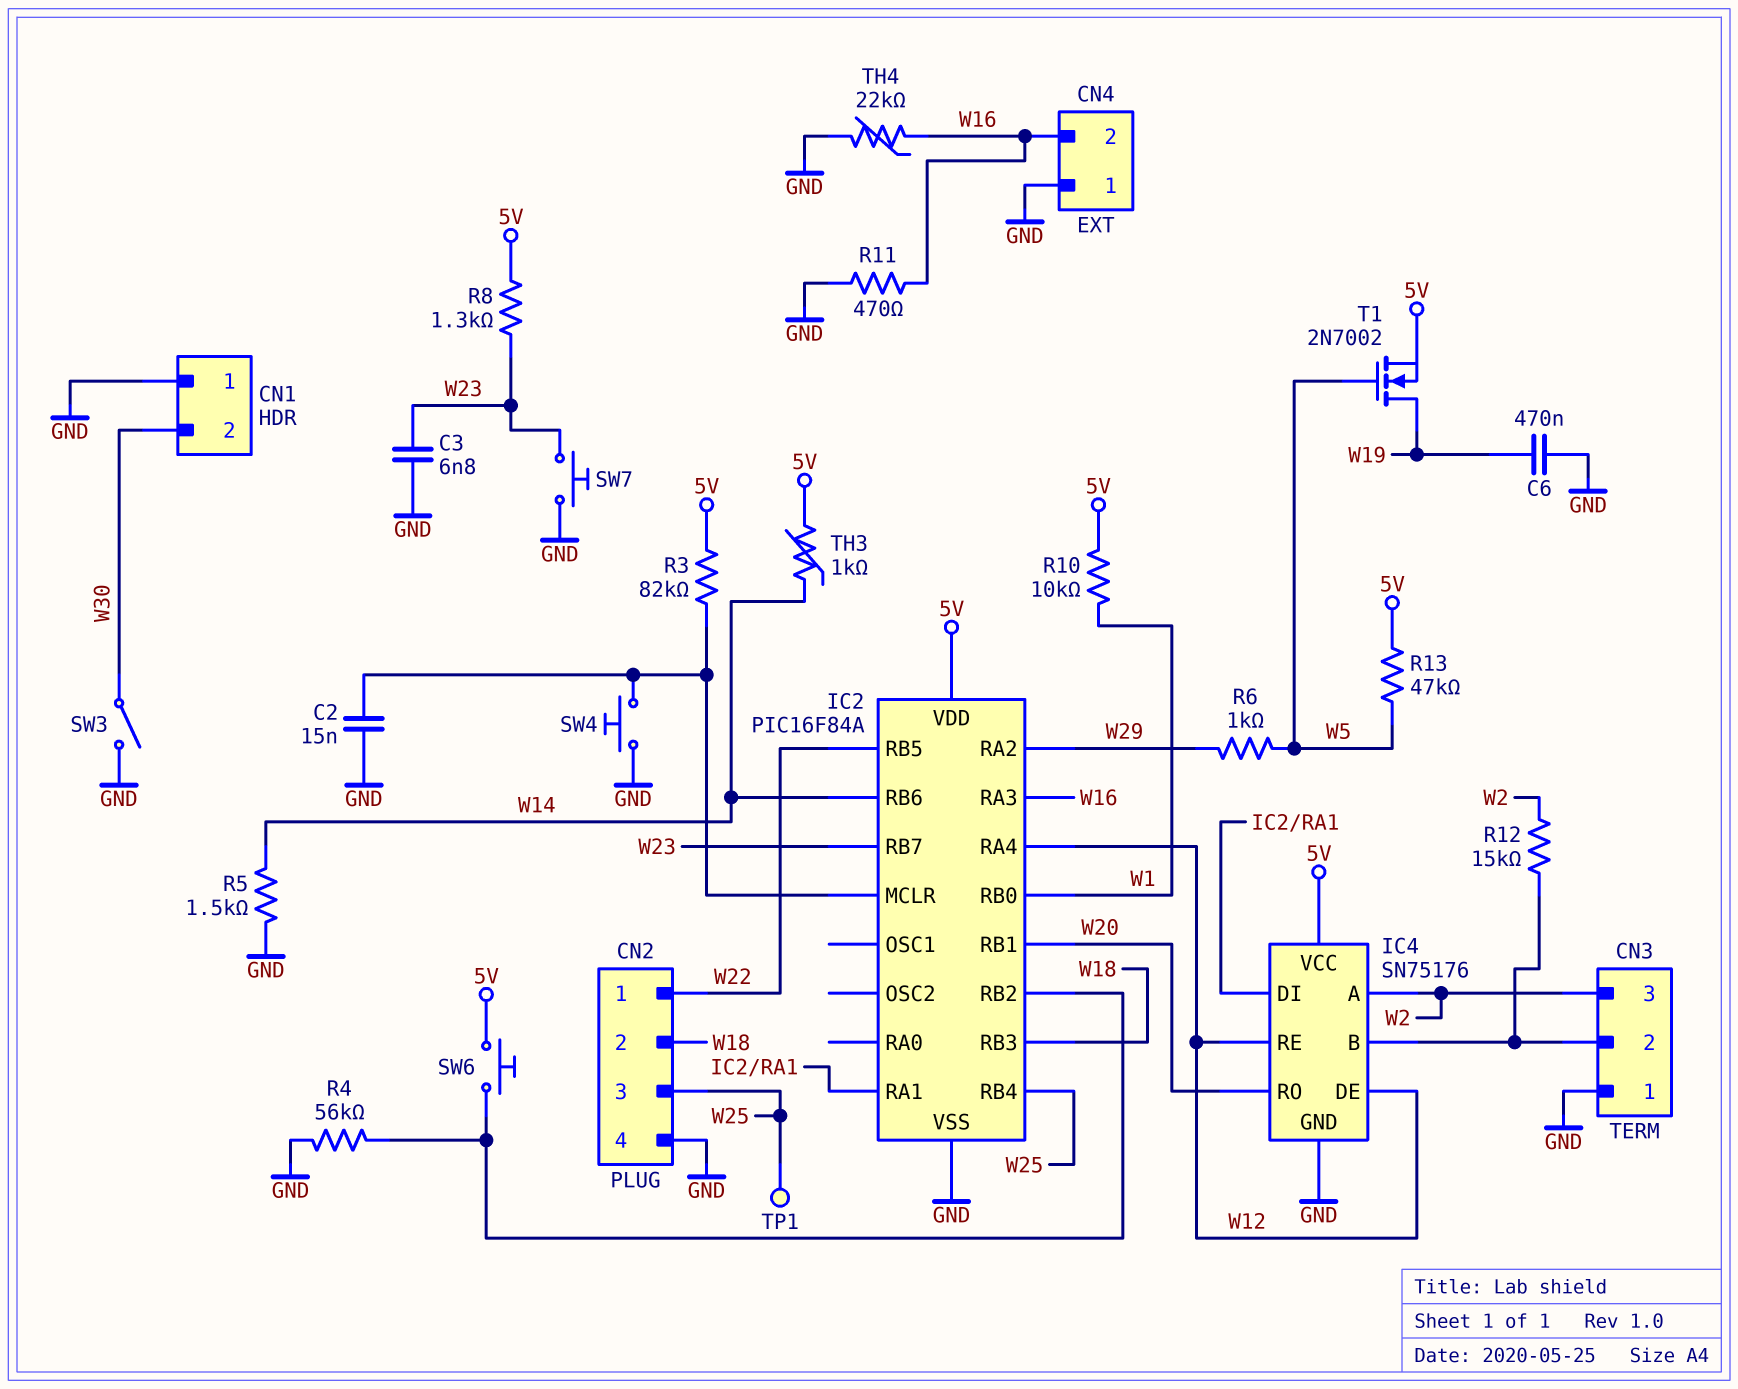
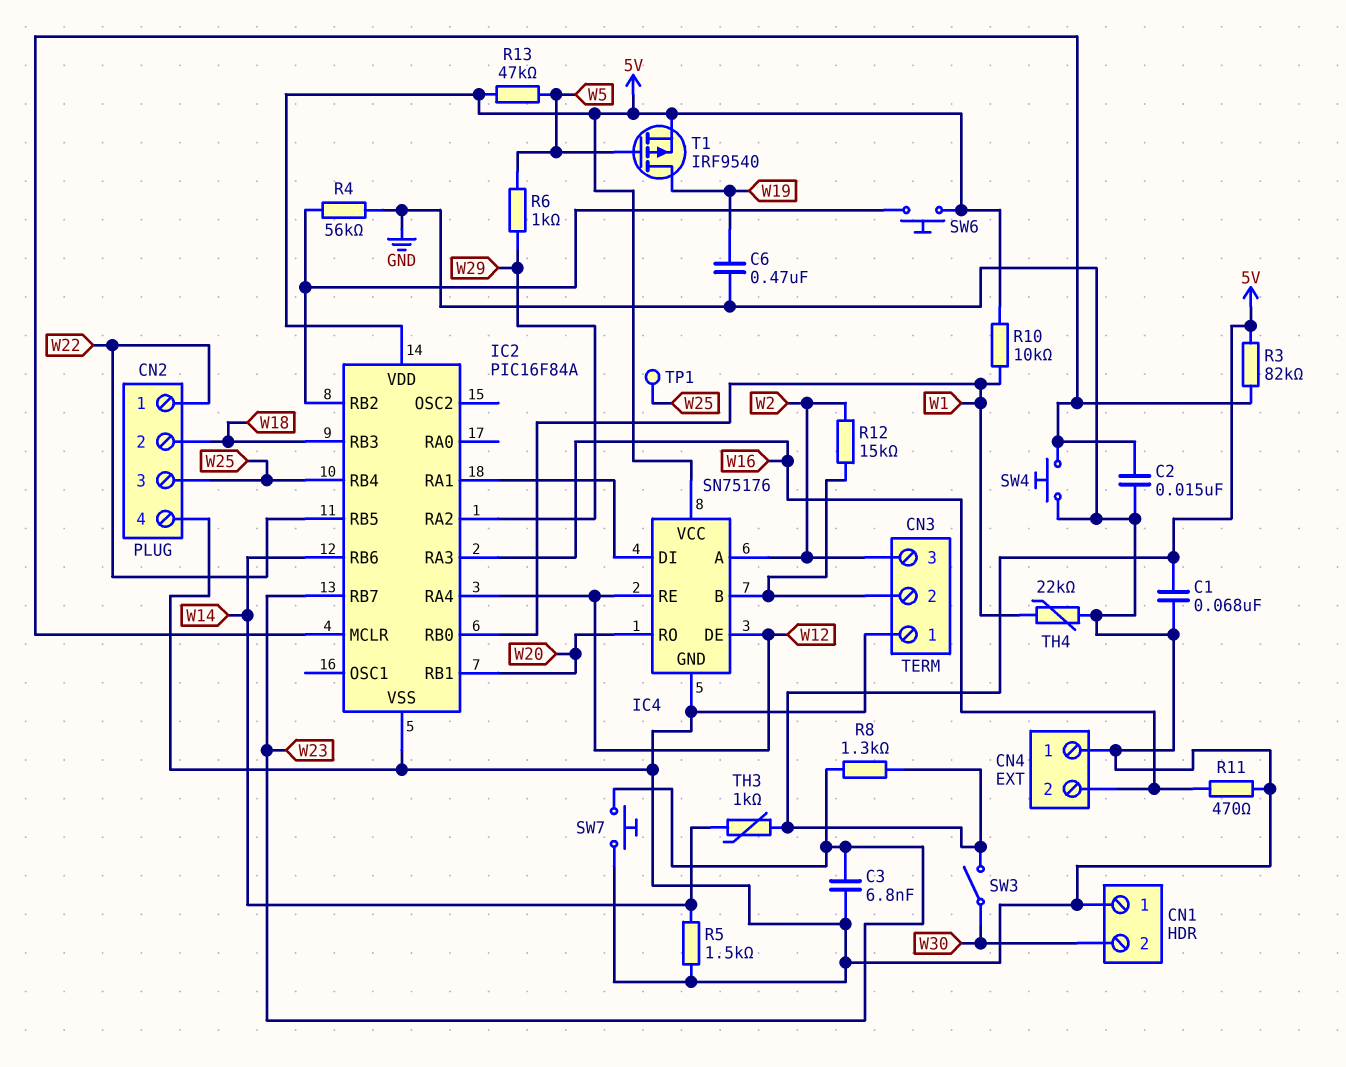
C1: none -> 68nF (5V, GND)
SW3: switch (GND, W30) -> switch (5V, W30)
T1: NMOS 2N7002 (G W5, D W19, S 5V) -> PMOS IRF9540 (G W5, D W19, S 5V)
TH4: 22k (GND, W16) -> 22k (GND, W1)

